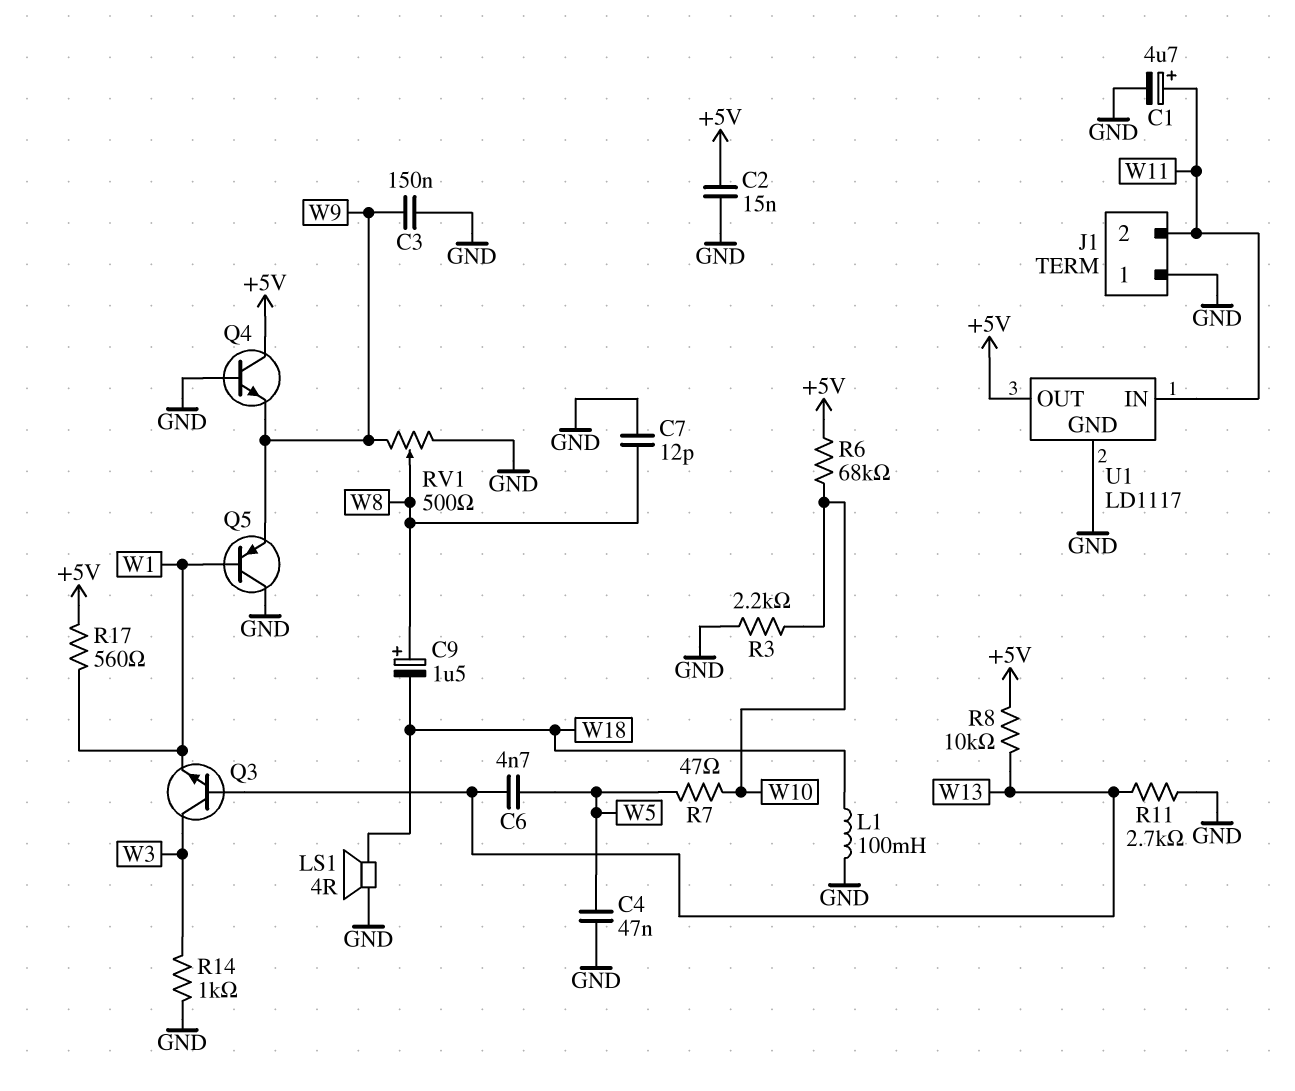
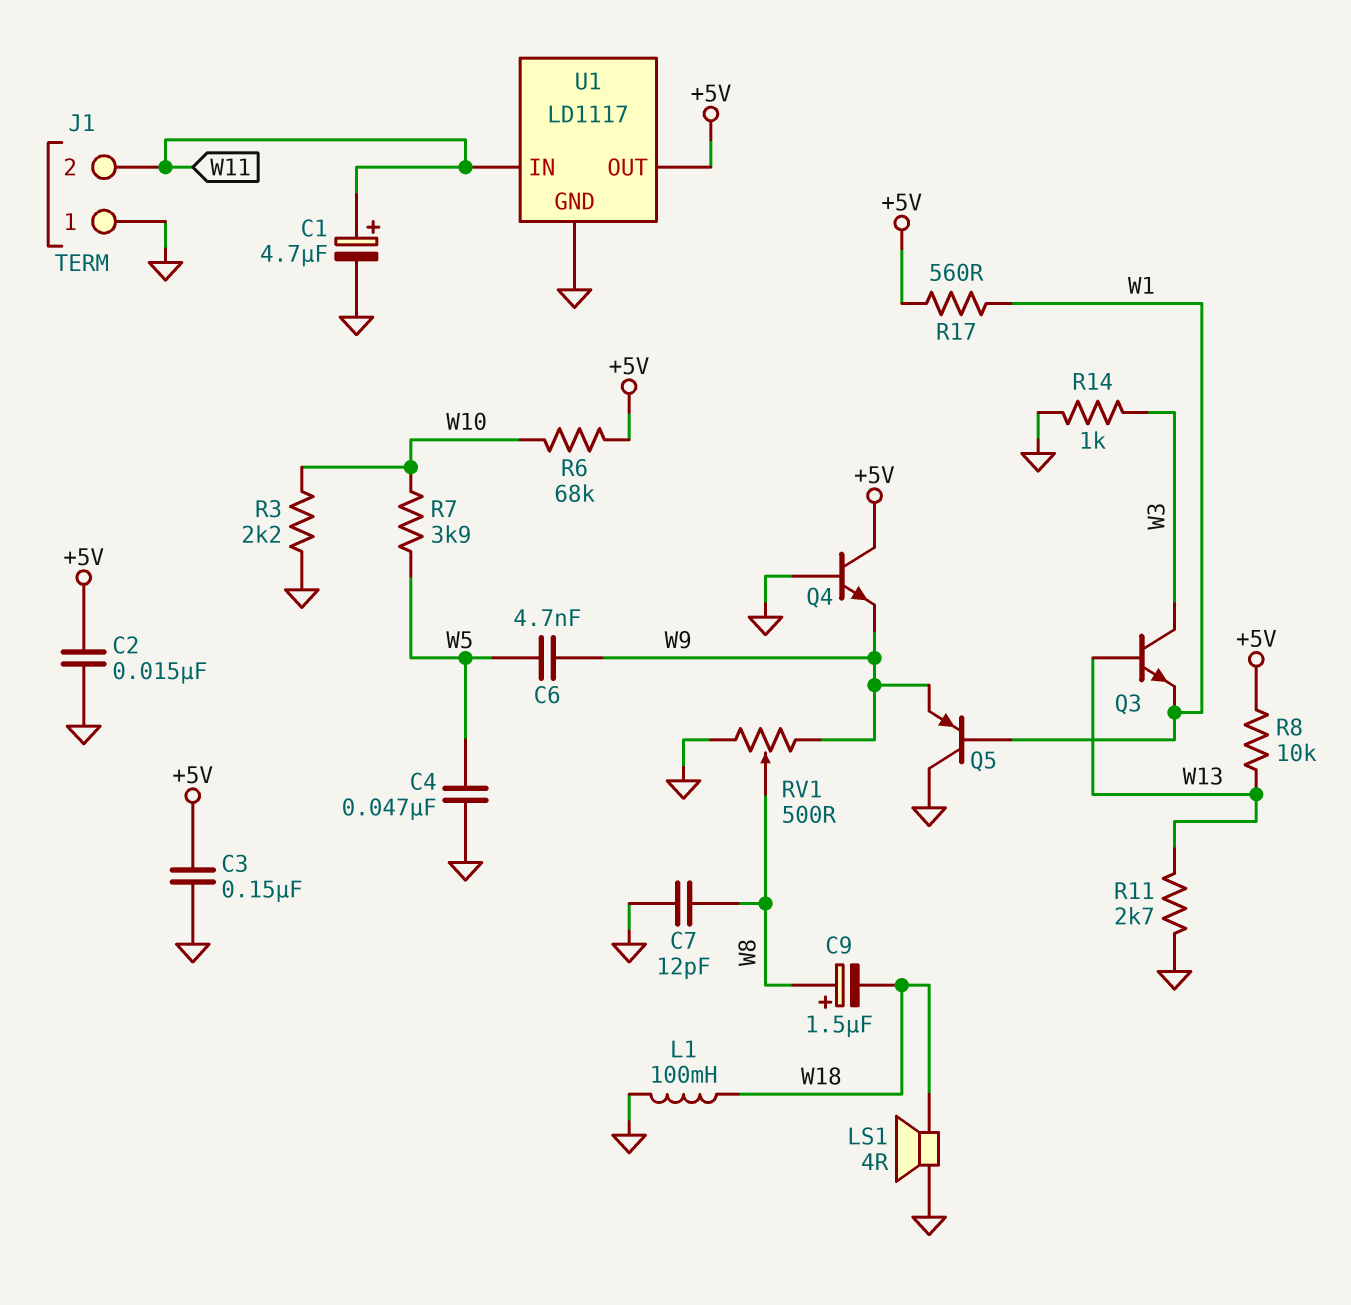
C3: 150nF (GND, W9) -> 150nF (+5V, GND)
C6: 4.7nF (W5, W13) -> 4.7nF (W5, W9)
R7: 47 (W5, W10) -> 3.9k (W5, W10)

